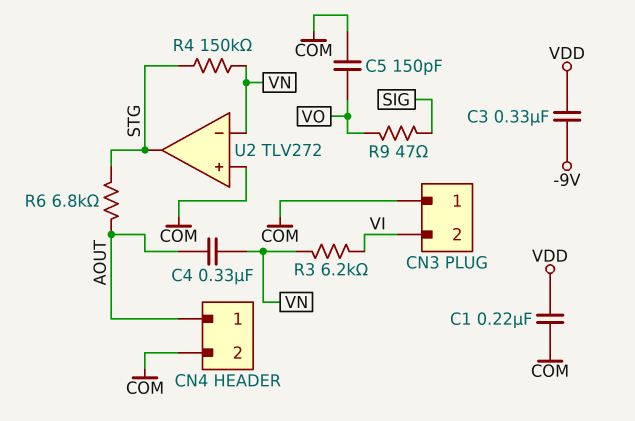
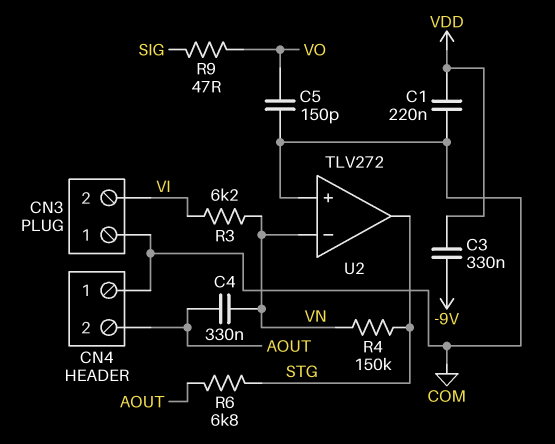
CN4 pin 1: AOUT -> COM
CN4 pin 2: COM -> AOUT

